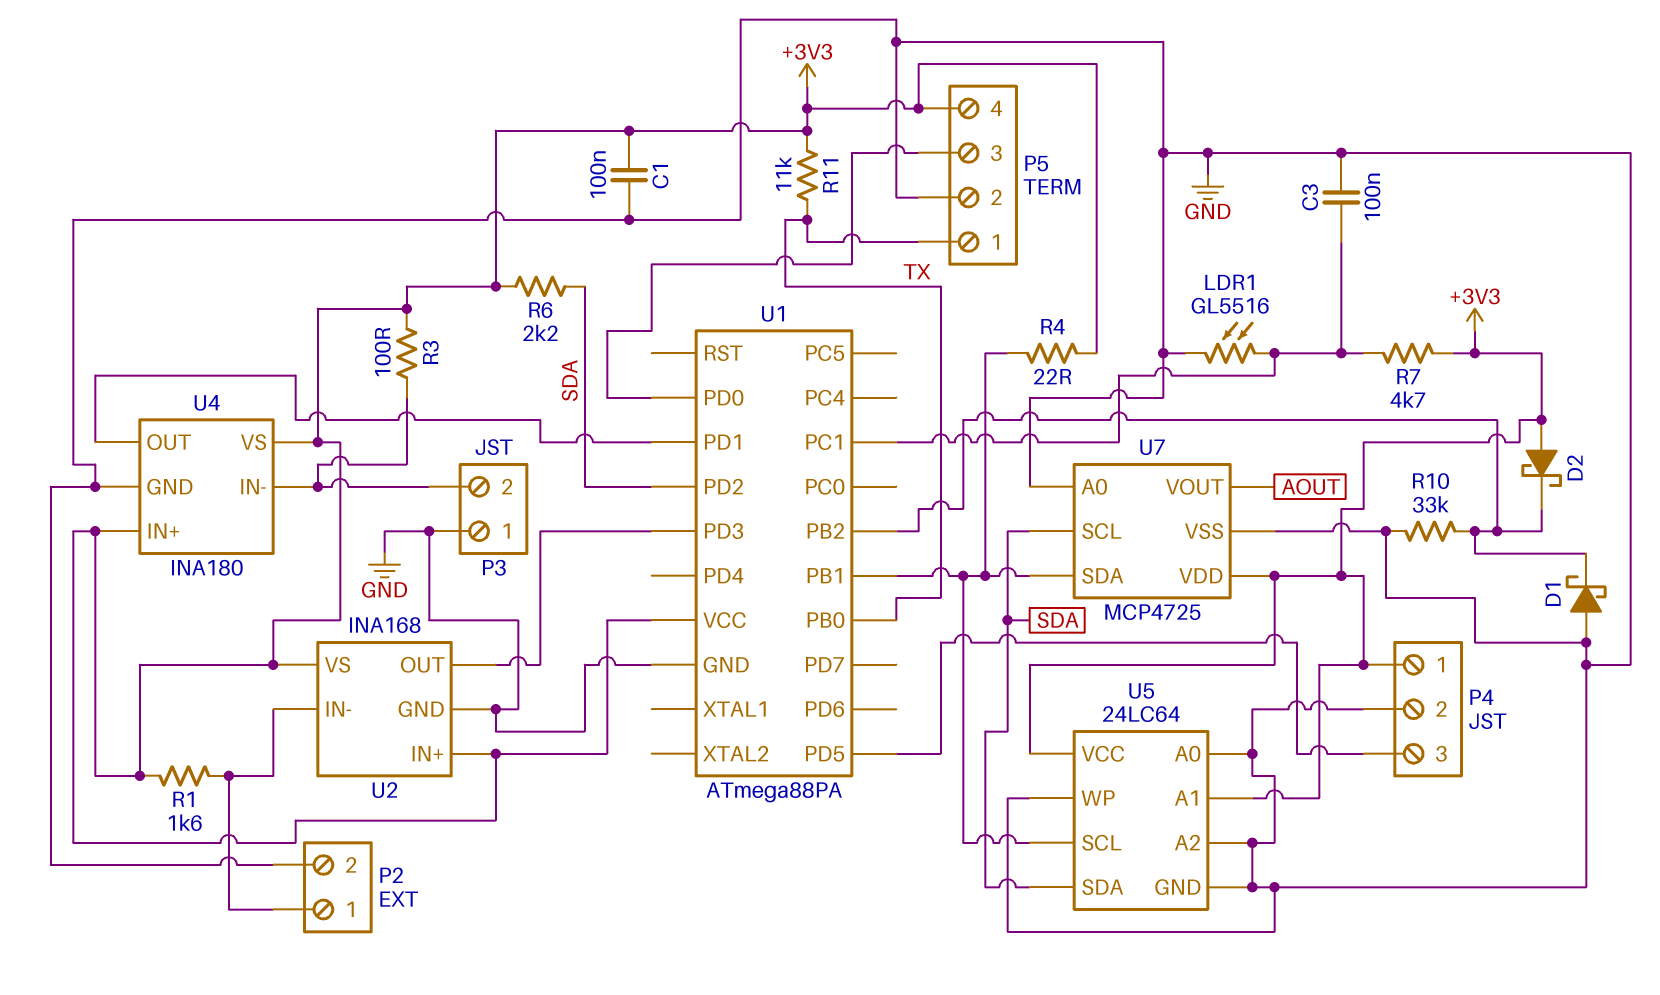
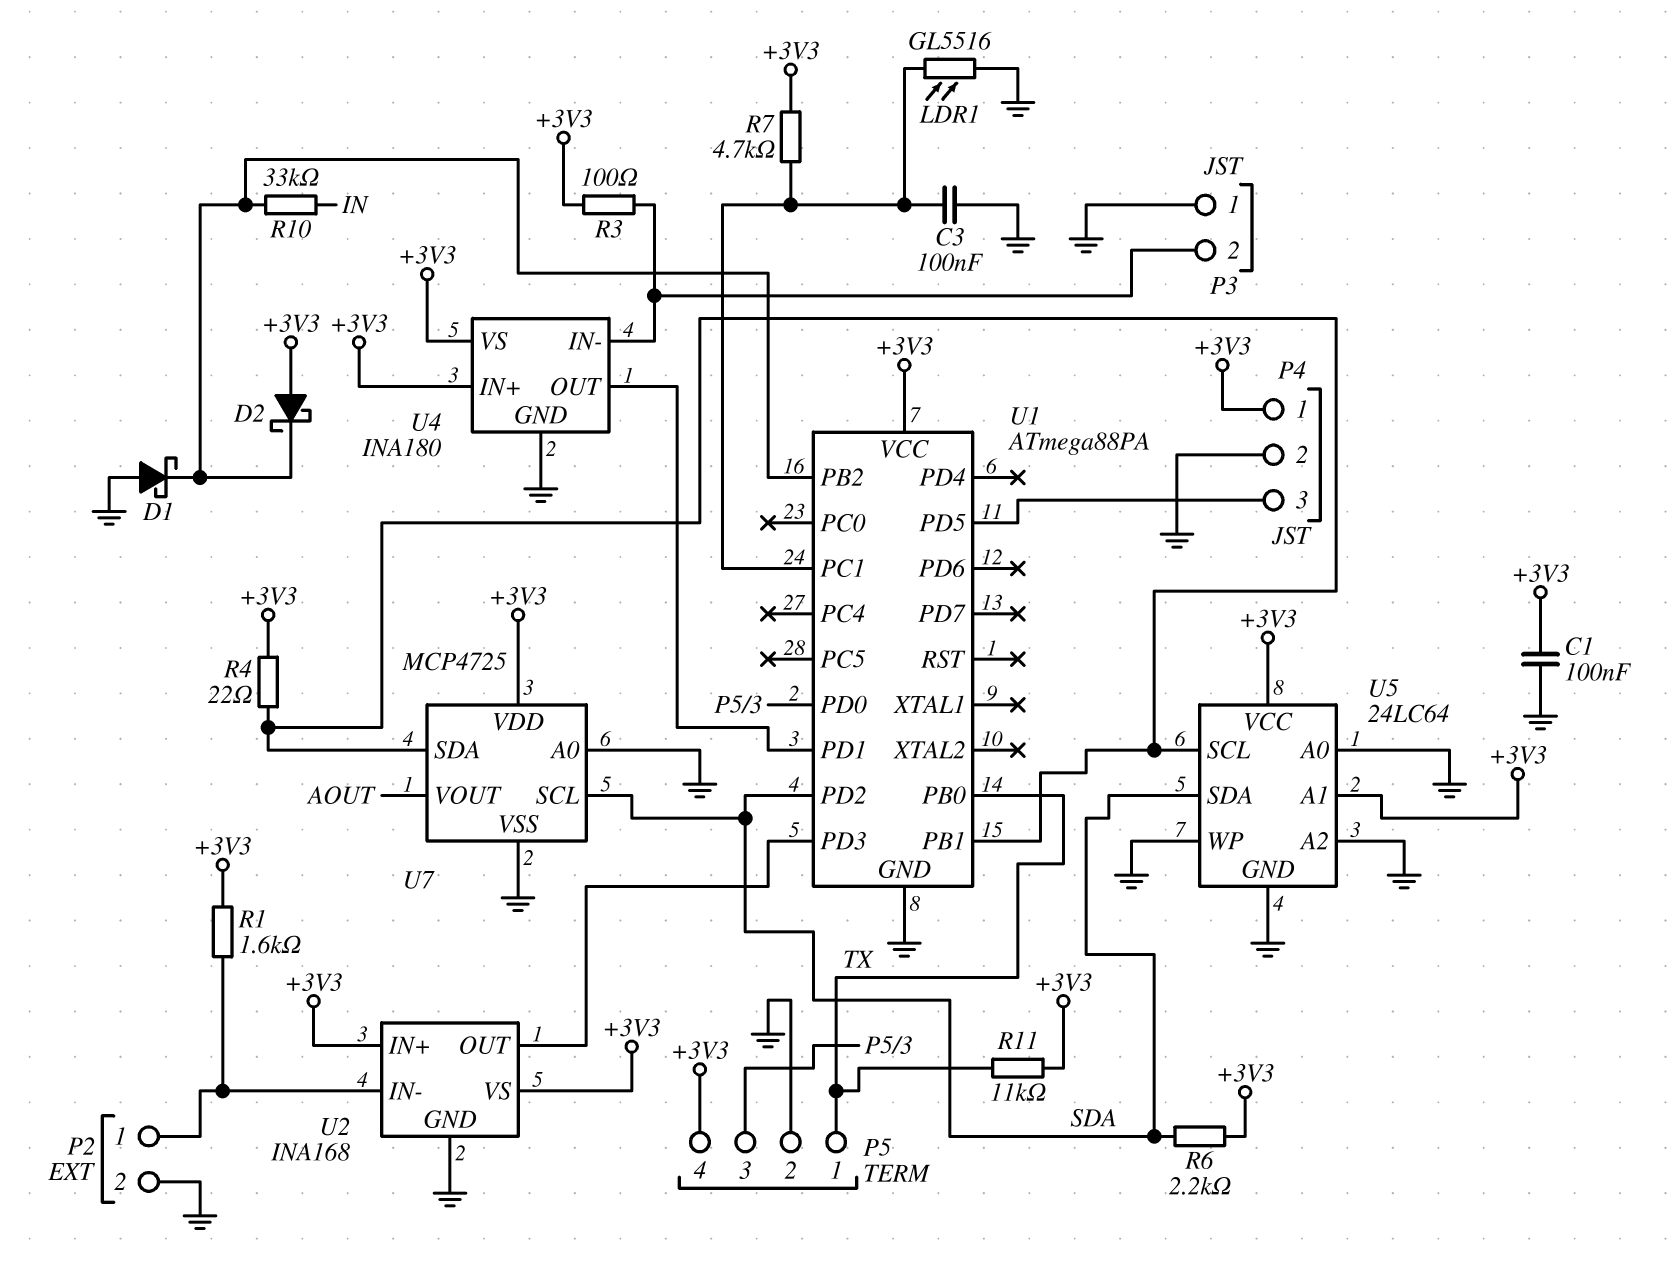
R10: 33k (GND, U1/PB2) -> 33k (IN, U1/PB2)

